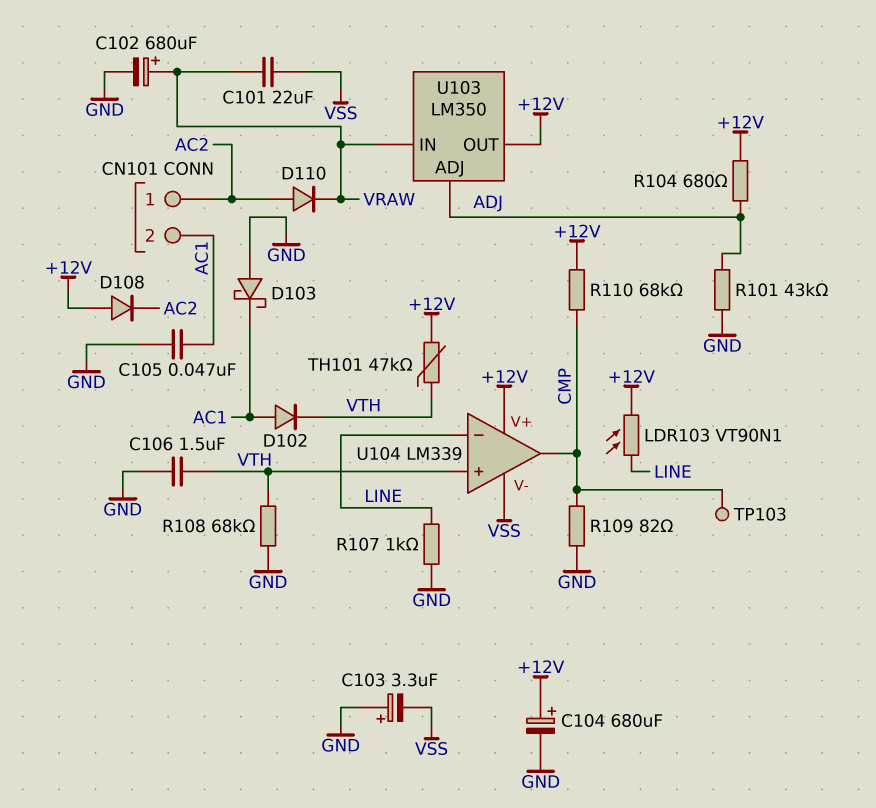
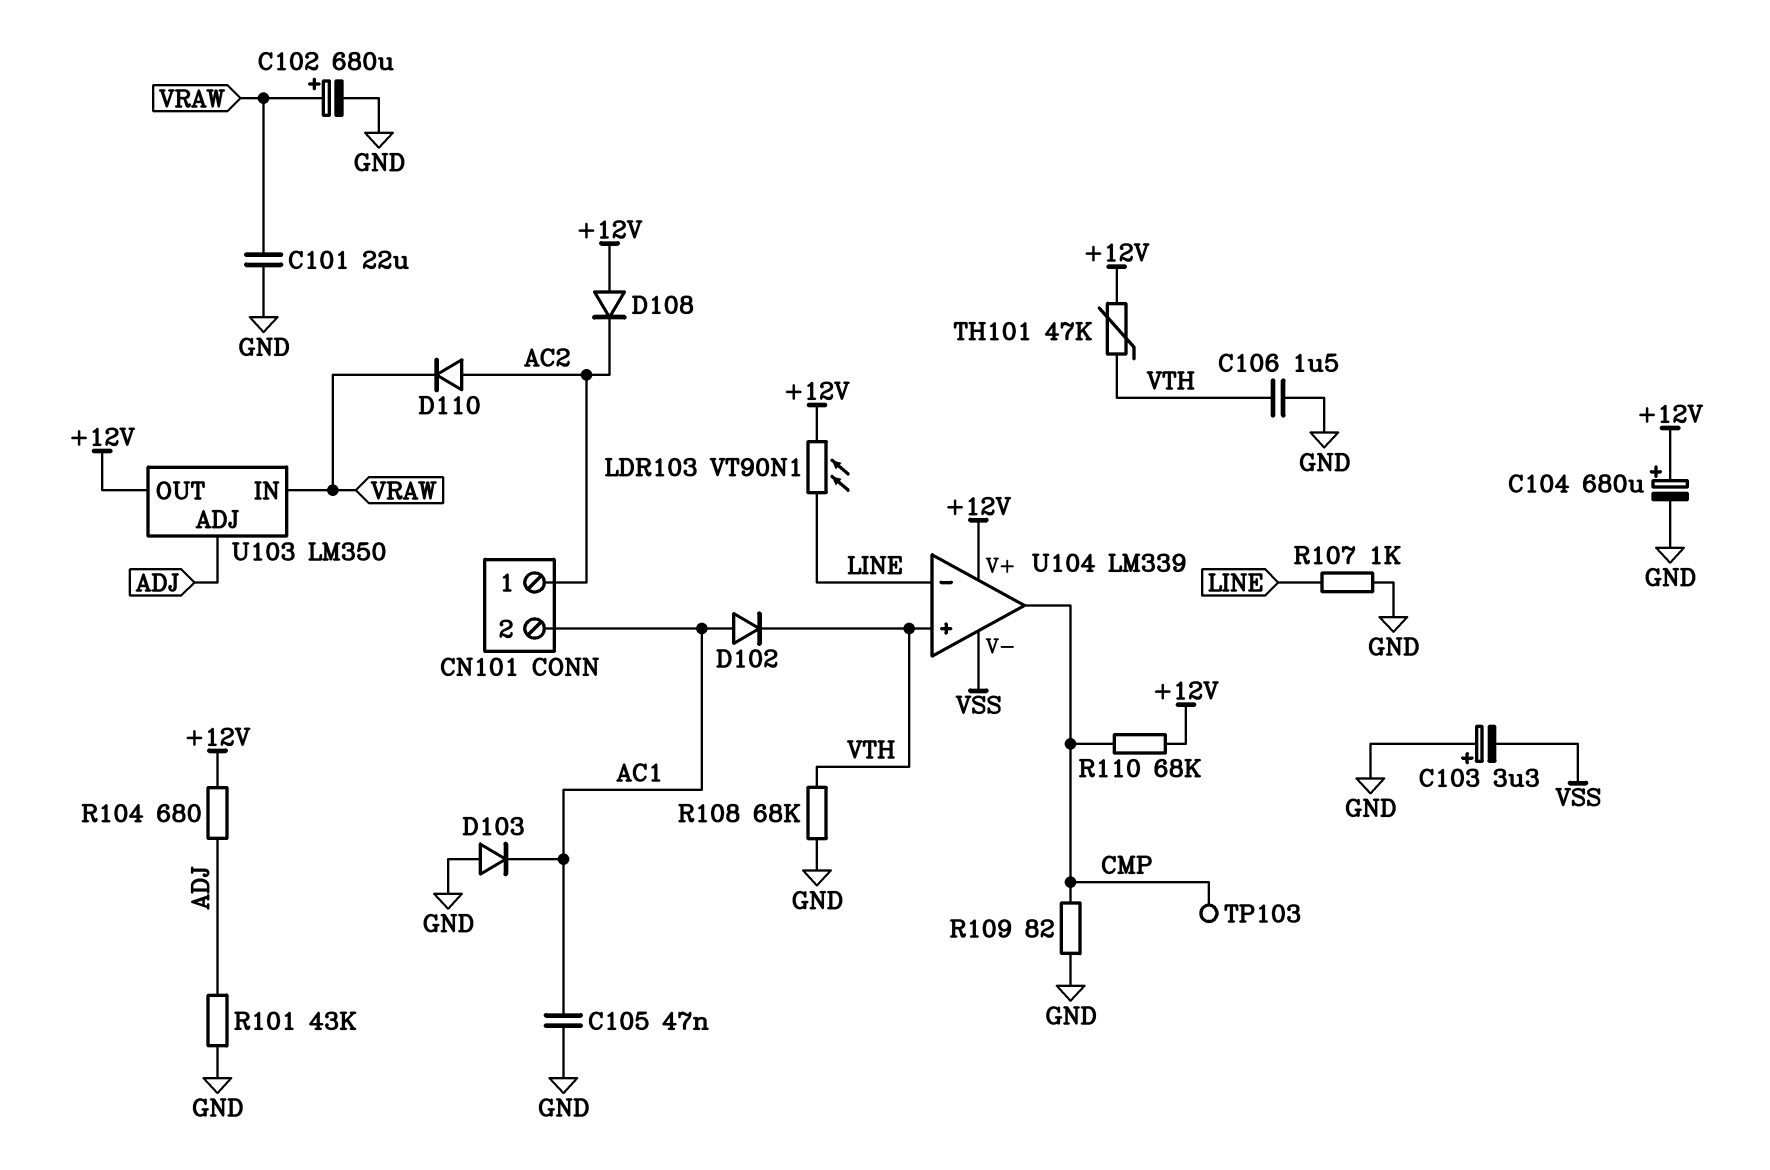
C101: 22uF (VRAW, VSS) -> 22uF (GND, VRAW)
D103: schottky (A GND, K AC1) -> diode (A GND, K AC1)

